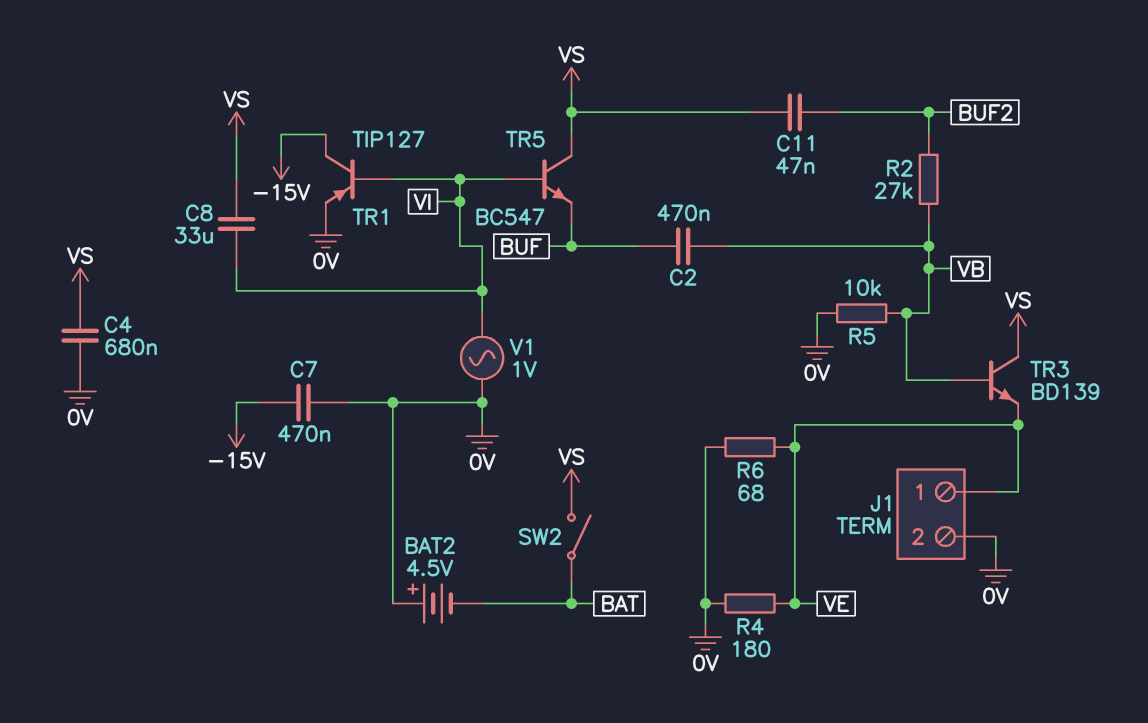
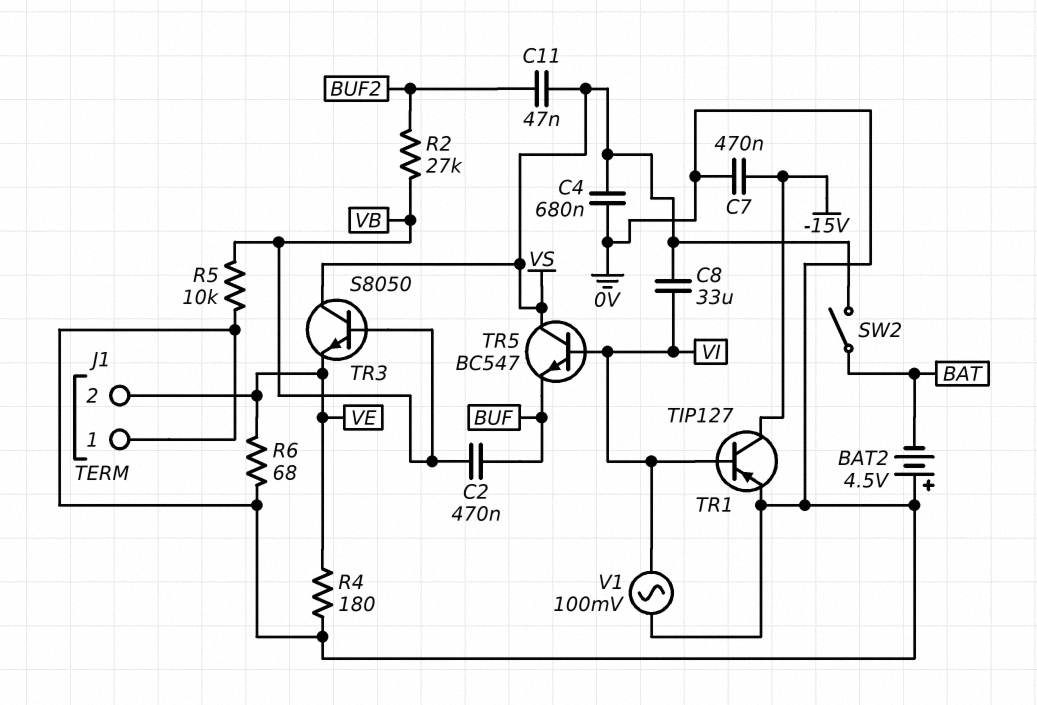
J1 pin 1: VE -> 0V
J1 pin 2: 0V -> VE
TR3: NPN BD139 (B VB, C VS, E VE) -> NPN S8050 (B VB, C VS, E VE)
V1: AC 1V (0V, VI) -> AC 100mV (0V, VI)

